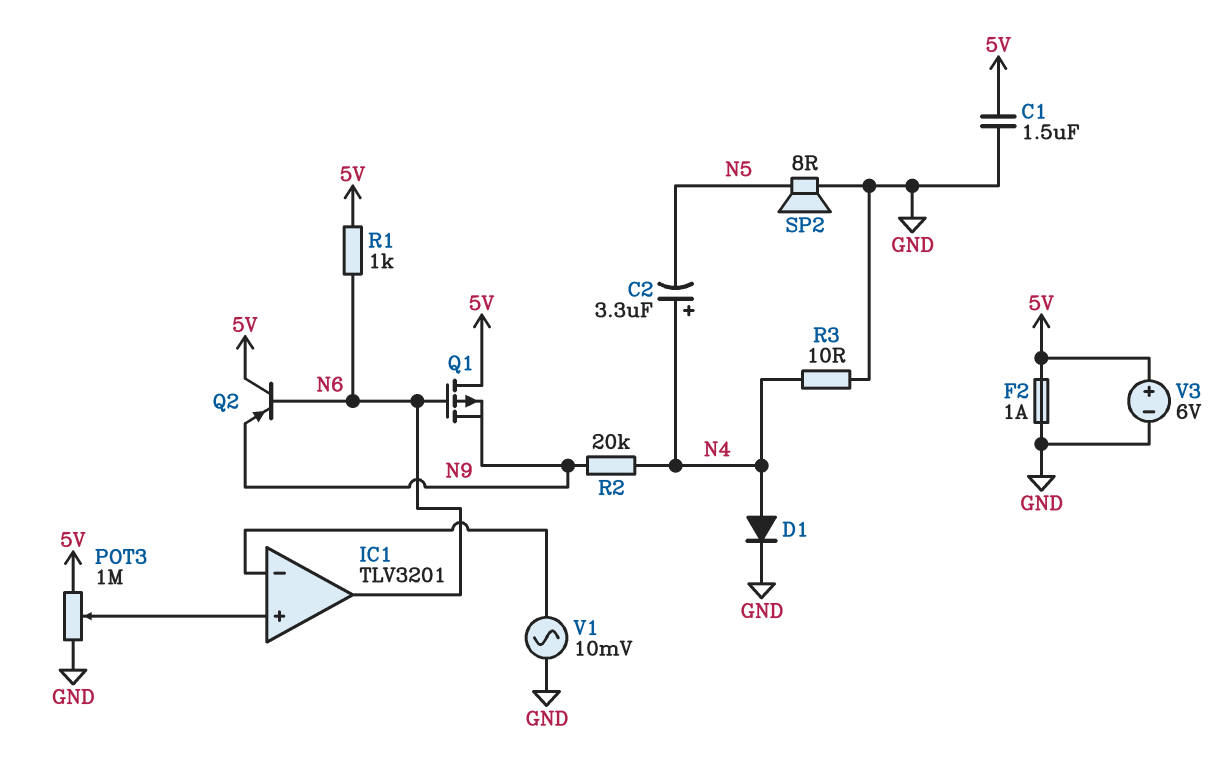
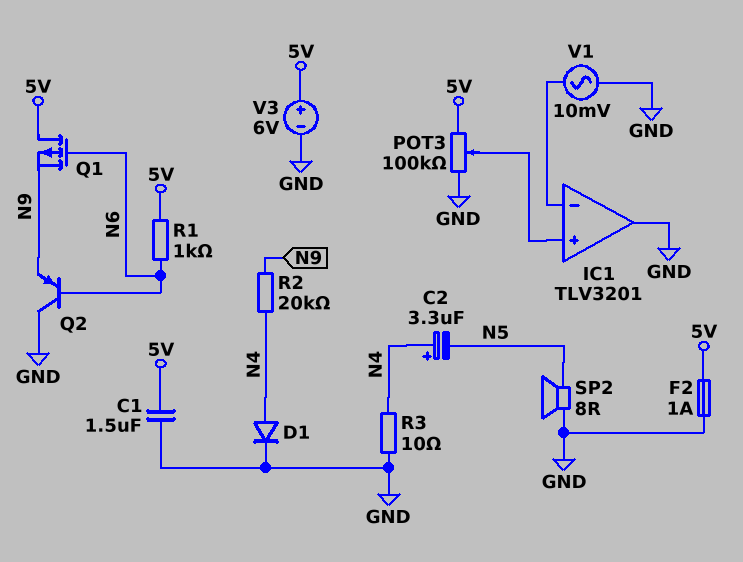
IC1 pin out: N6 -> GND
POT3: 1M (5V, GND, wiper IC1/in+) -> 100k (5V, GND, wiper IC1/in+)
Q2: PNP (B N6, C 5V, E N9) -> PNP (B N6, C GND, E N9)

